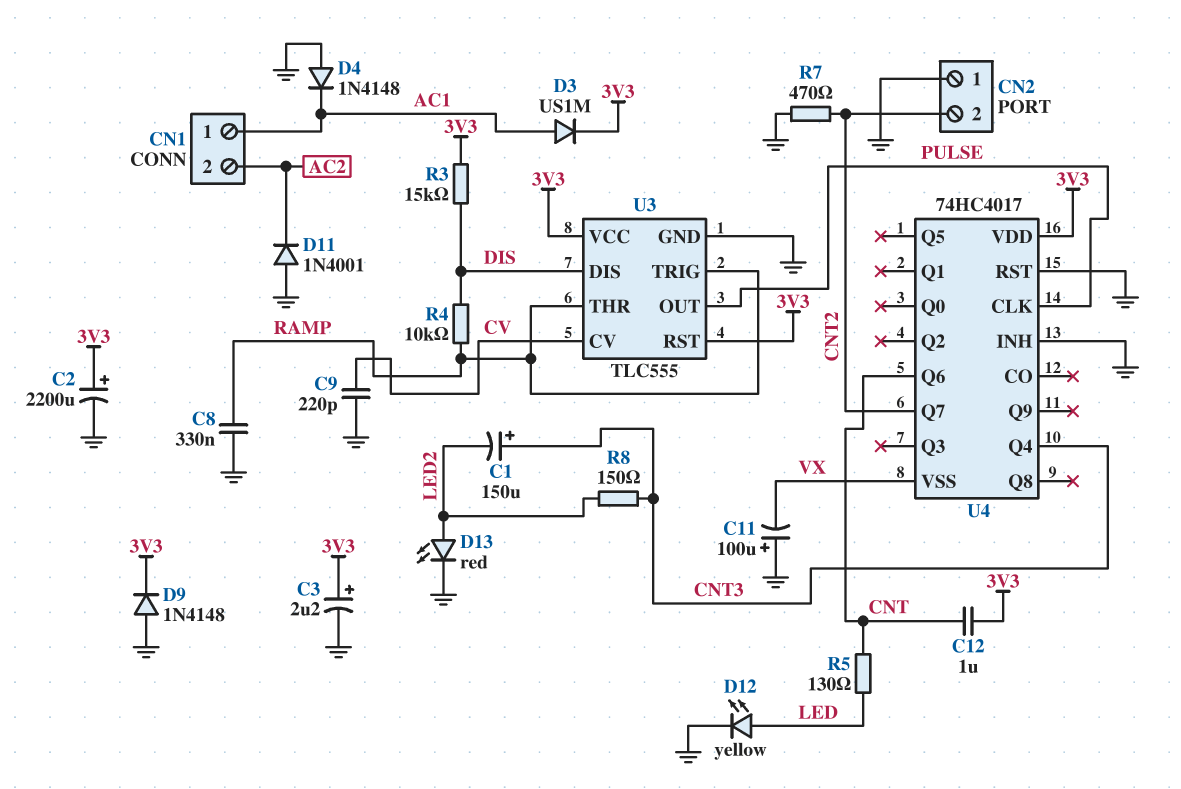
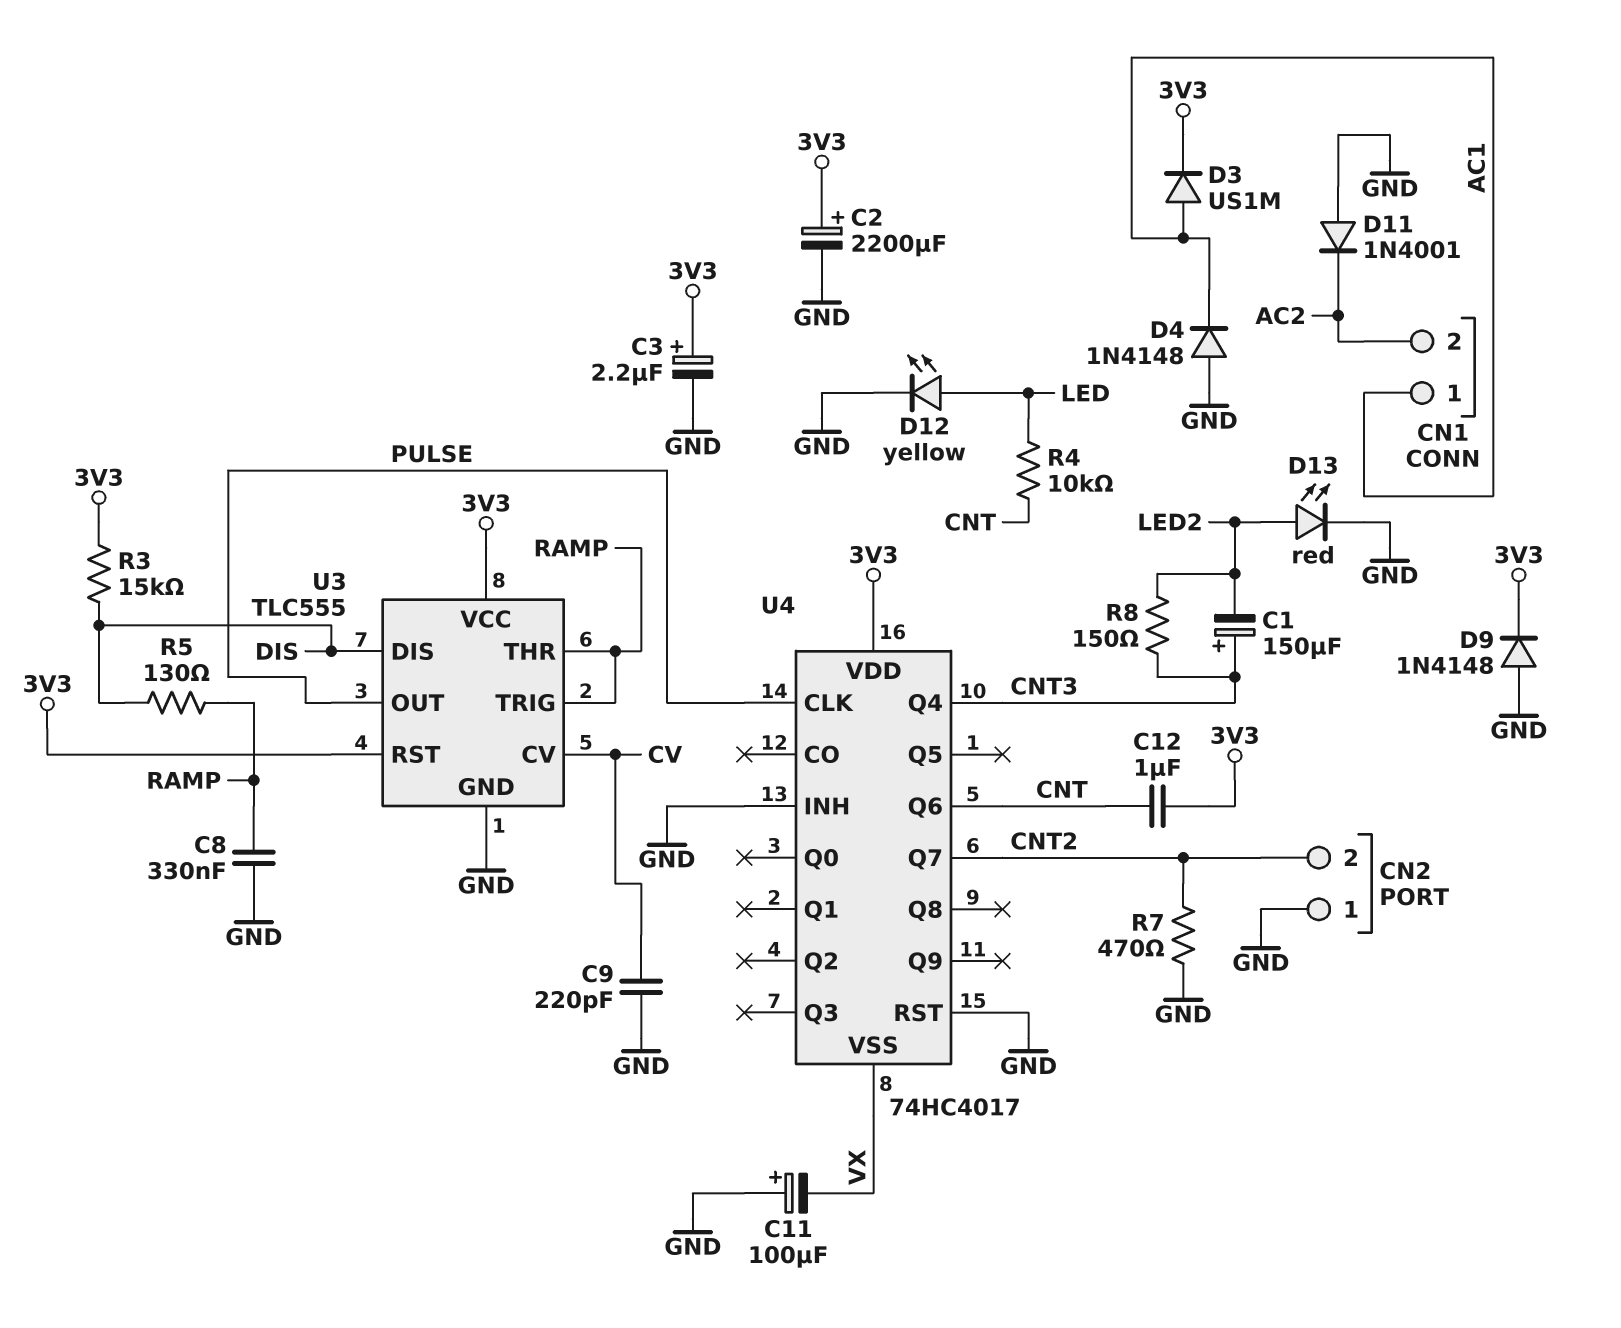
R4: 10k (DIS, RAMP) -> 10k (CNT, LED)
R5: 130 (CNT, LED) -> 130 (DIS, RAMP)

